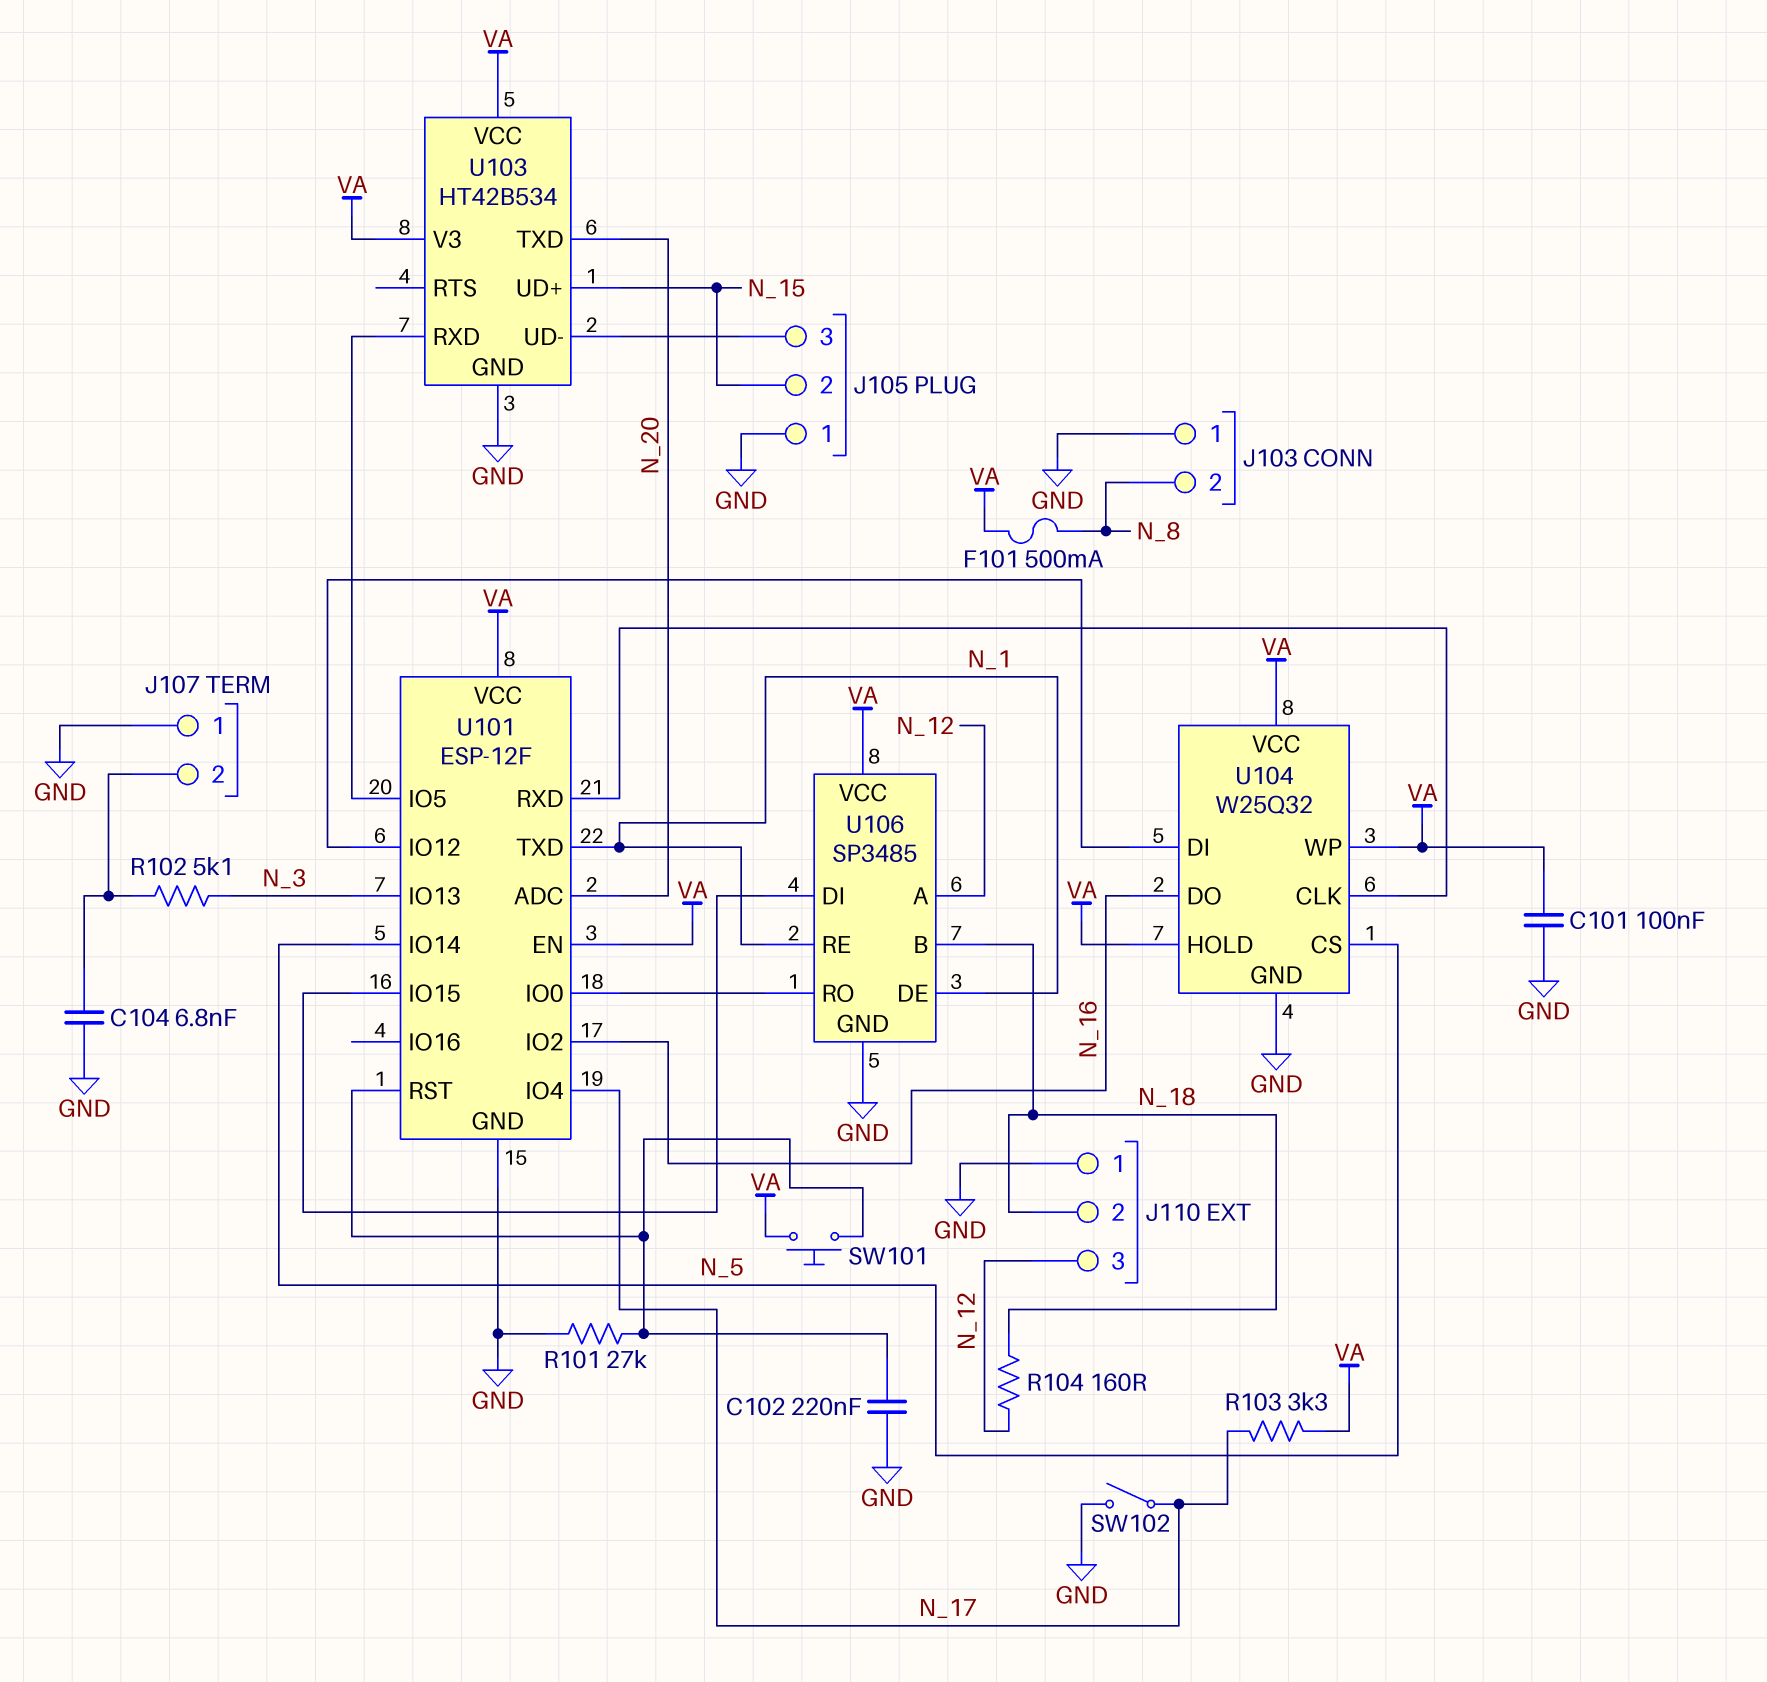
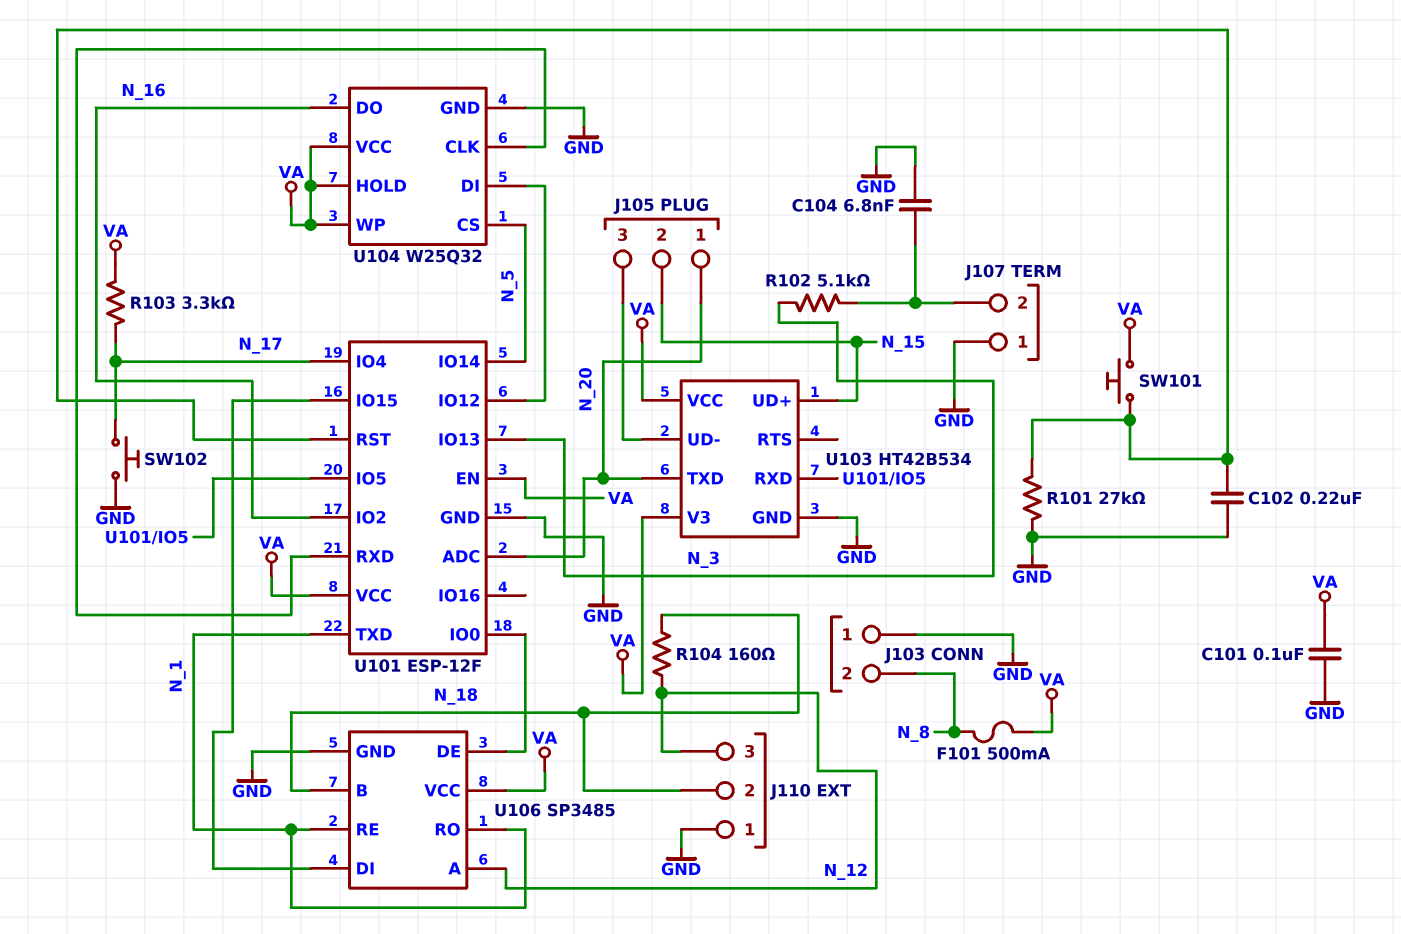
J105 pin 1: GND -> N_20
SW102: switch (GND, N_17) -> button (GND, N_17)
U106 pin DE: N_1 -> U101/IO0
U106 pin RO: U101/IO0 -> N_1

